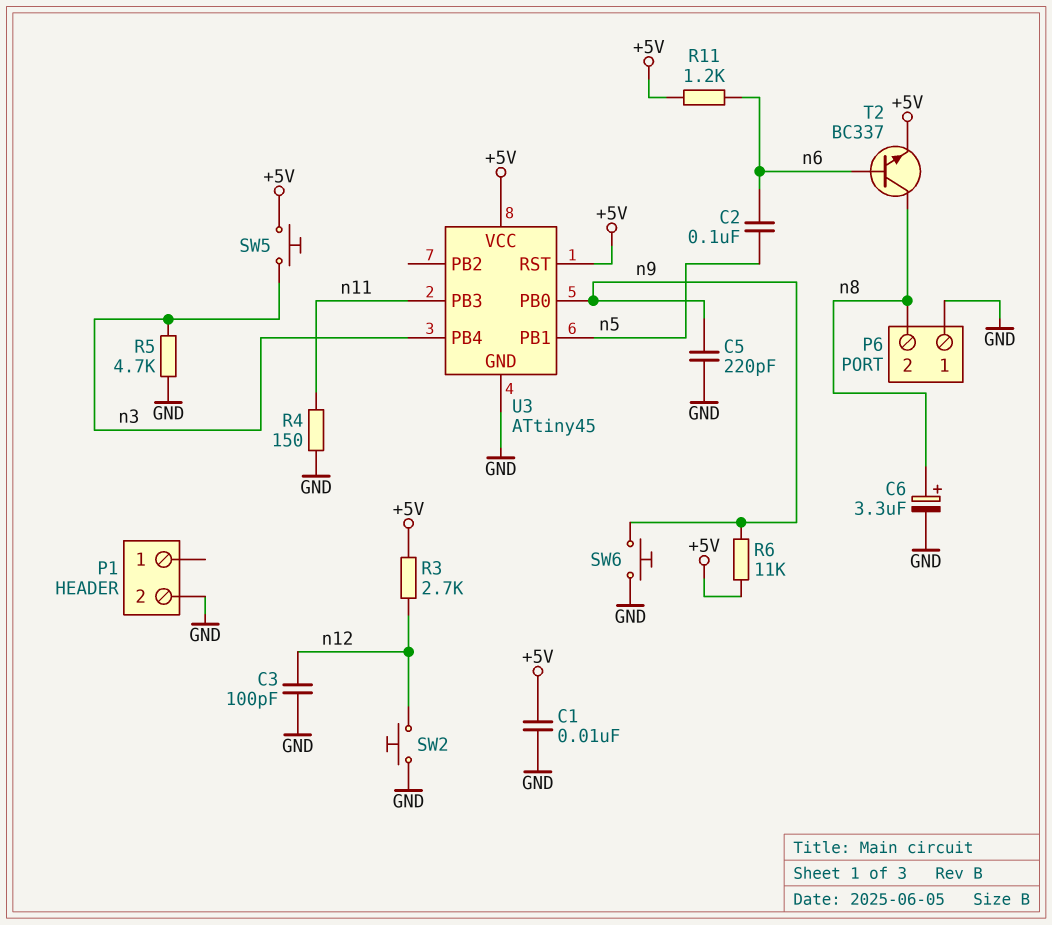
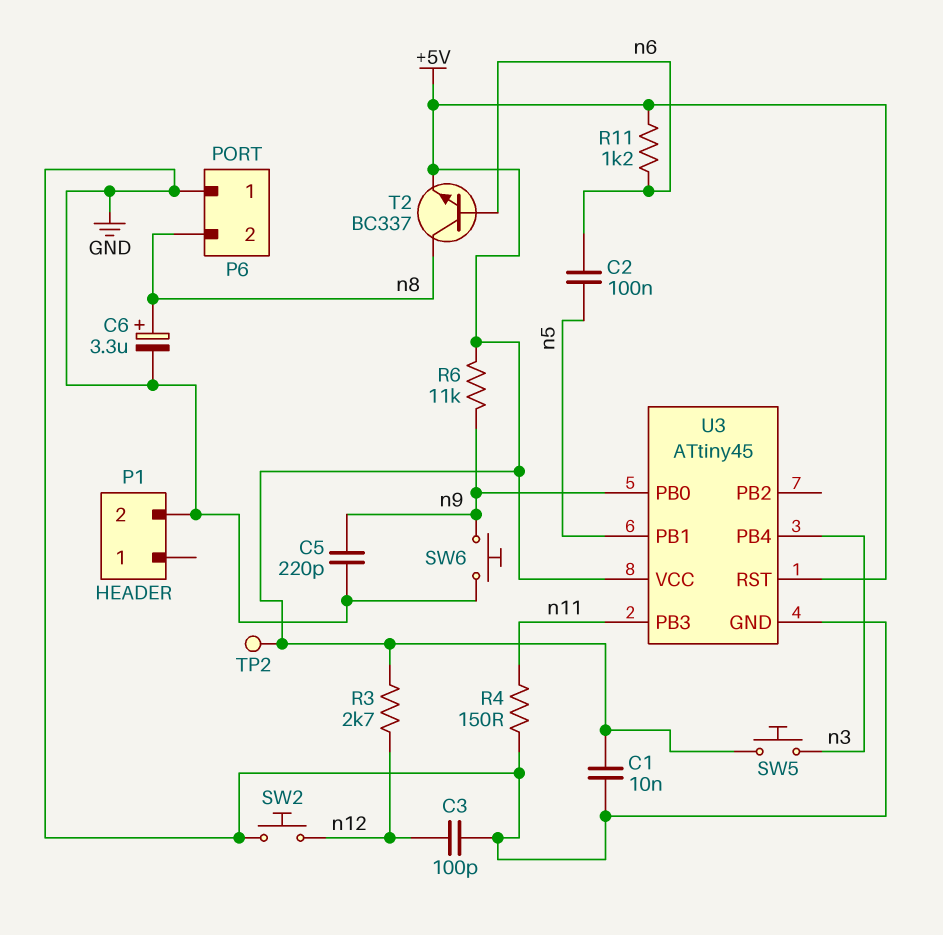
R5: 4.7k (GND, n3) -> none
TP2: none -> test point (+5V)

